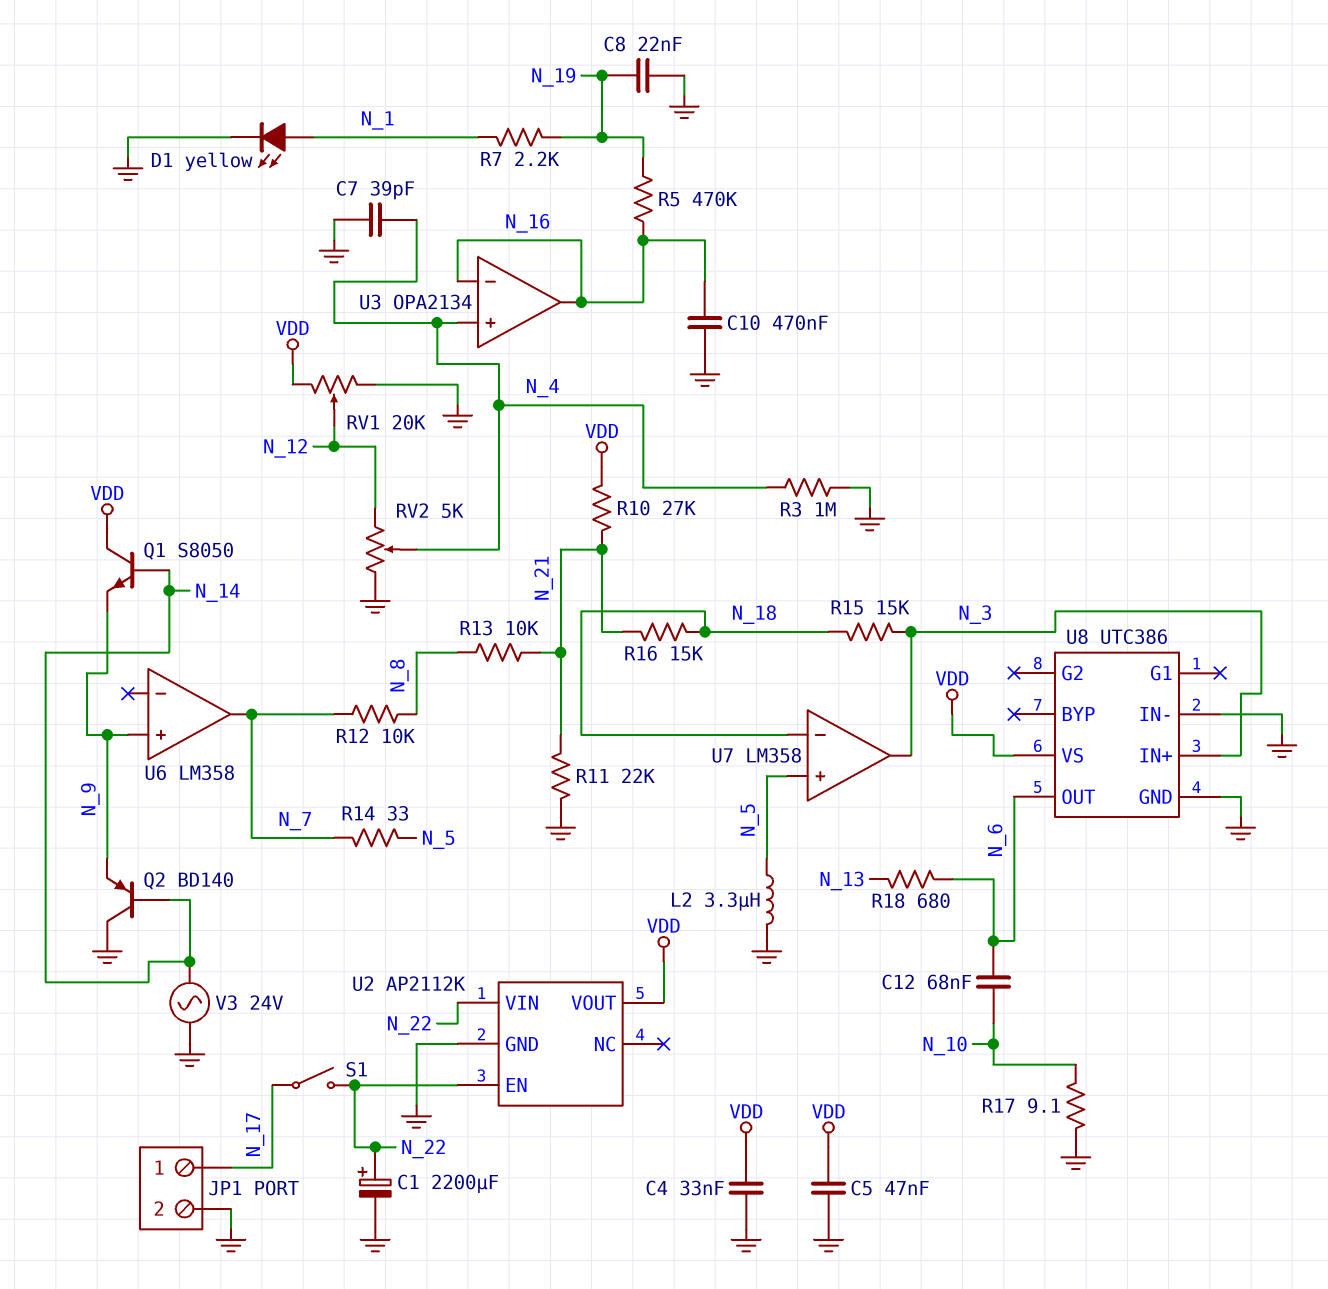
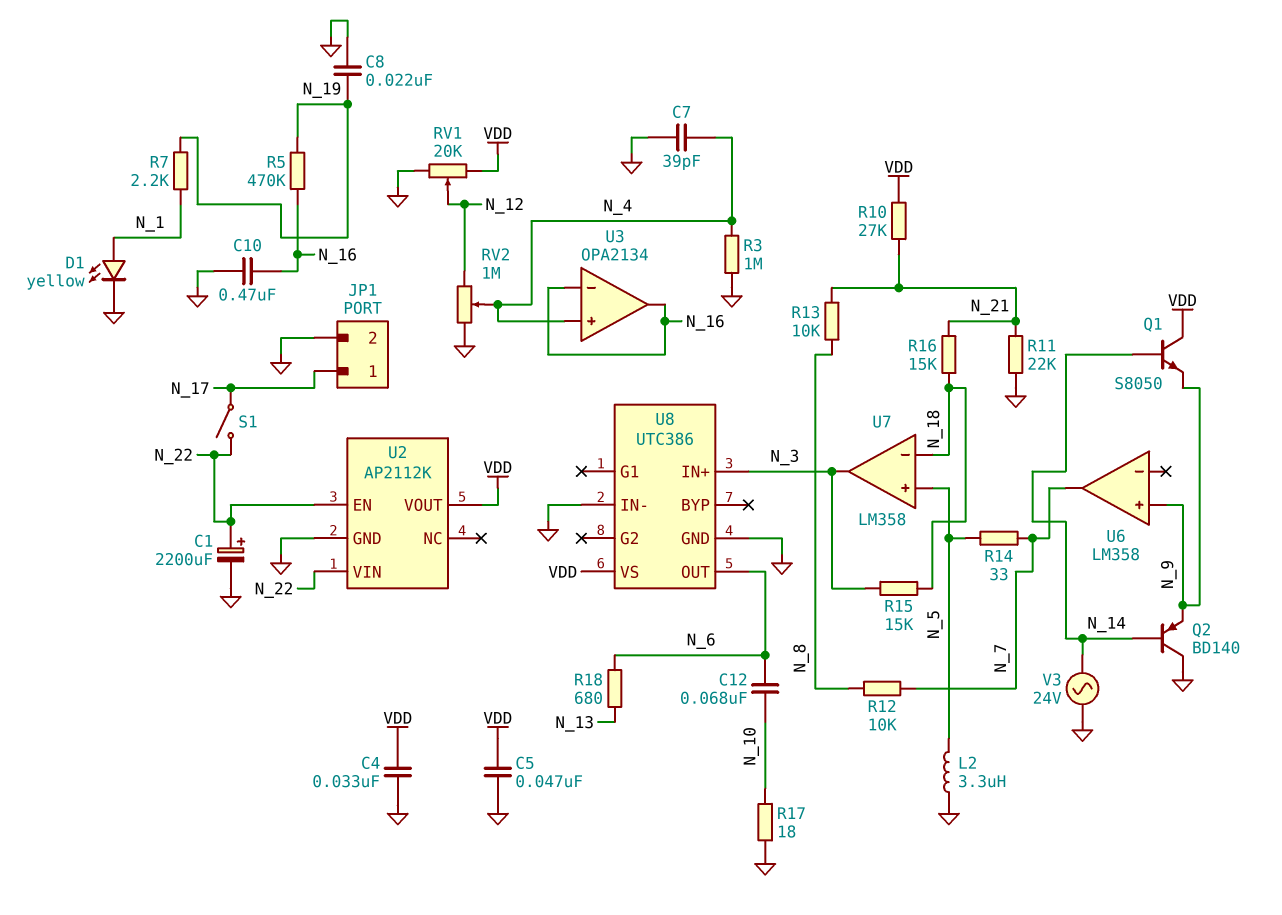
R17: 9.1 (GND, N_10) -> 18 (GND, N_10)
RV2: 5k (GND, N_12, wiper N_4) -> 1M (GND, N_12, wiper N_4)

